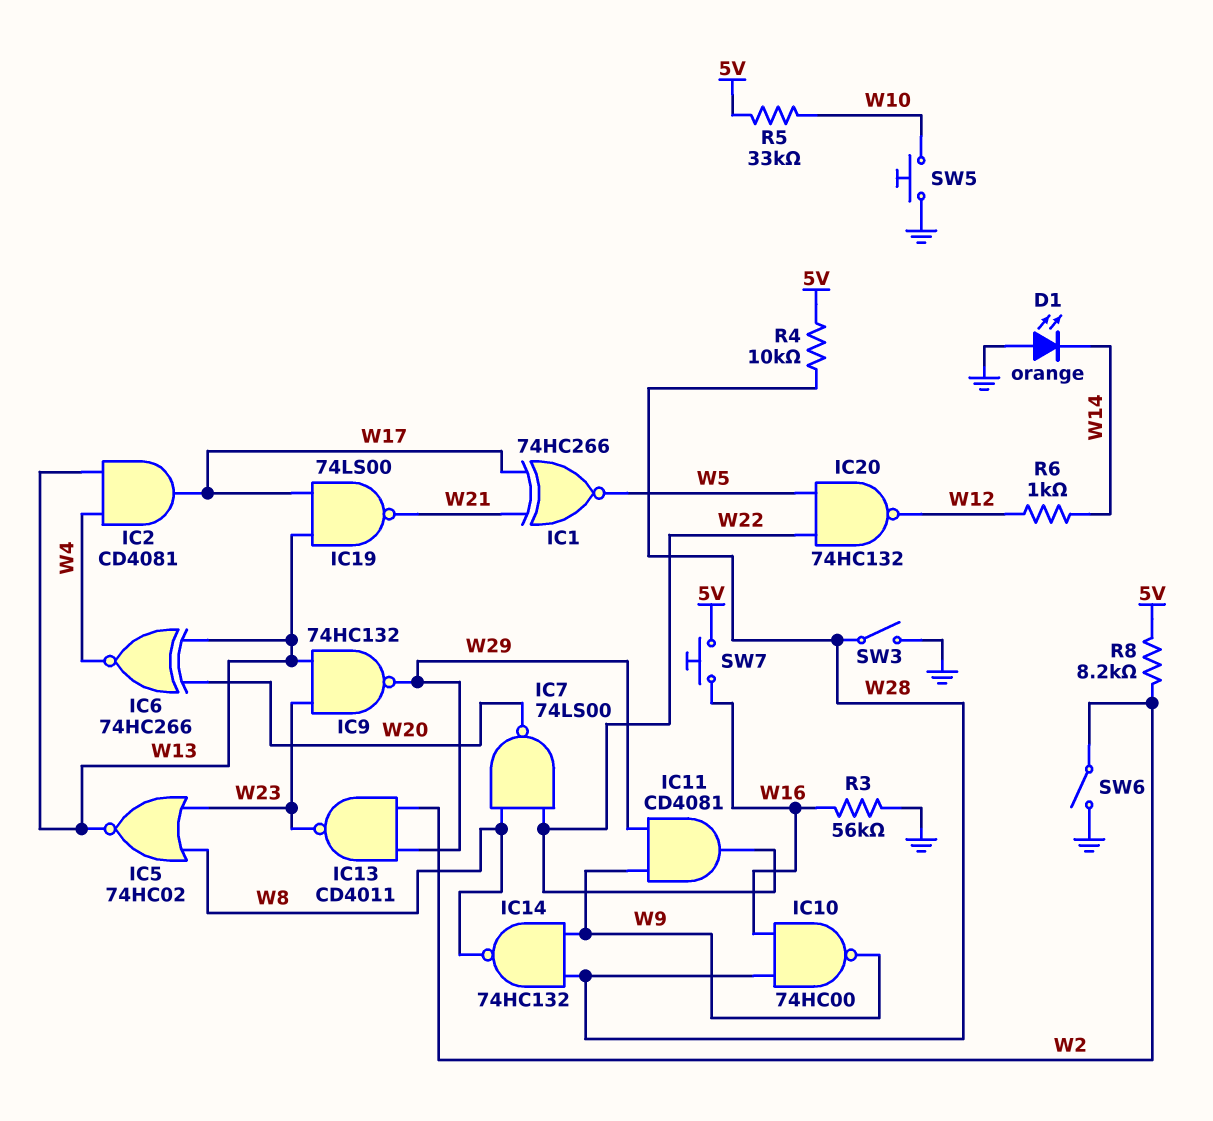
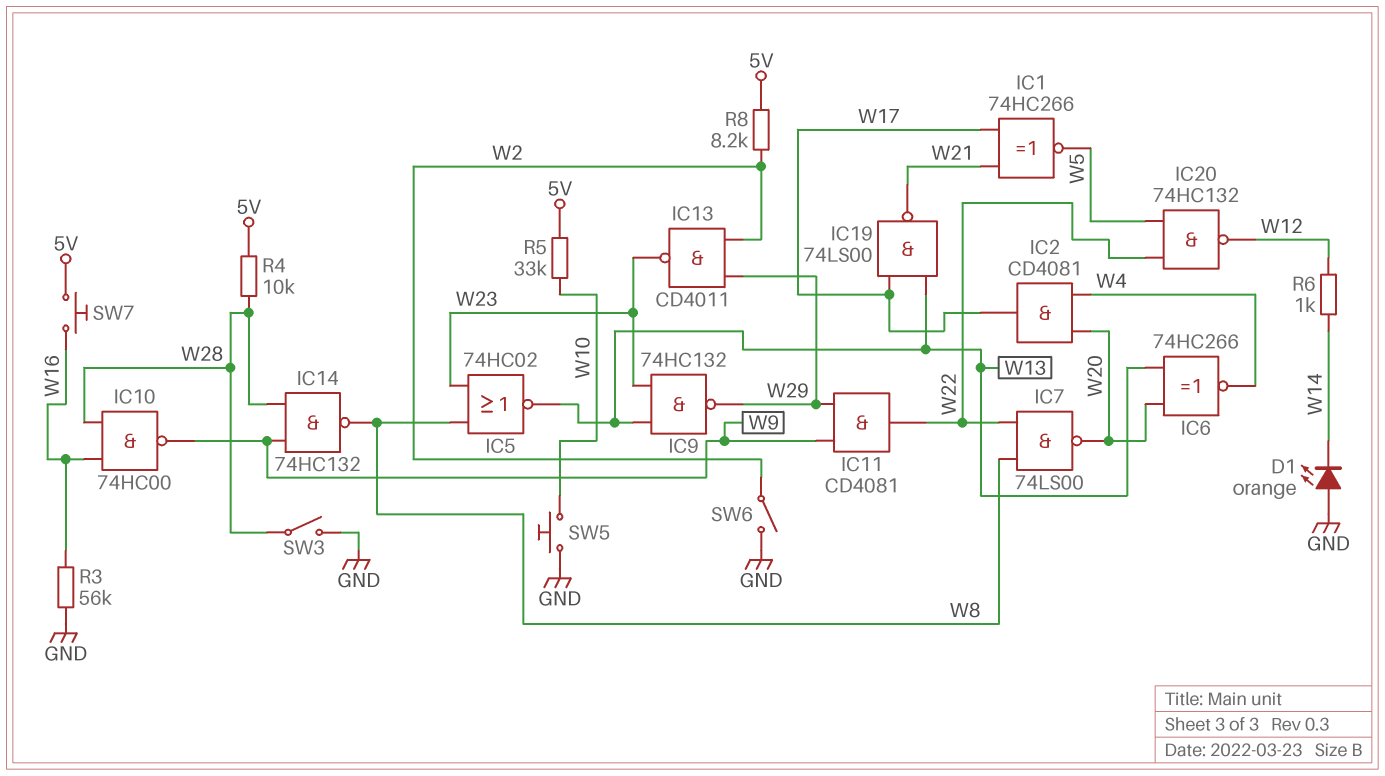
IC2: AND CD4081 (in W4, in W13, out W17) -> AND CD4081 (in W4, in W20, out W17)

